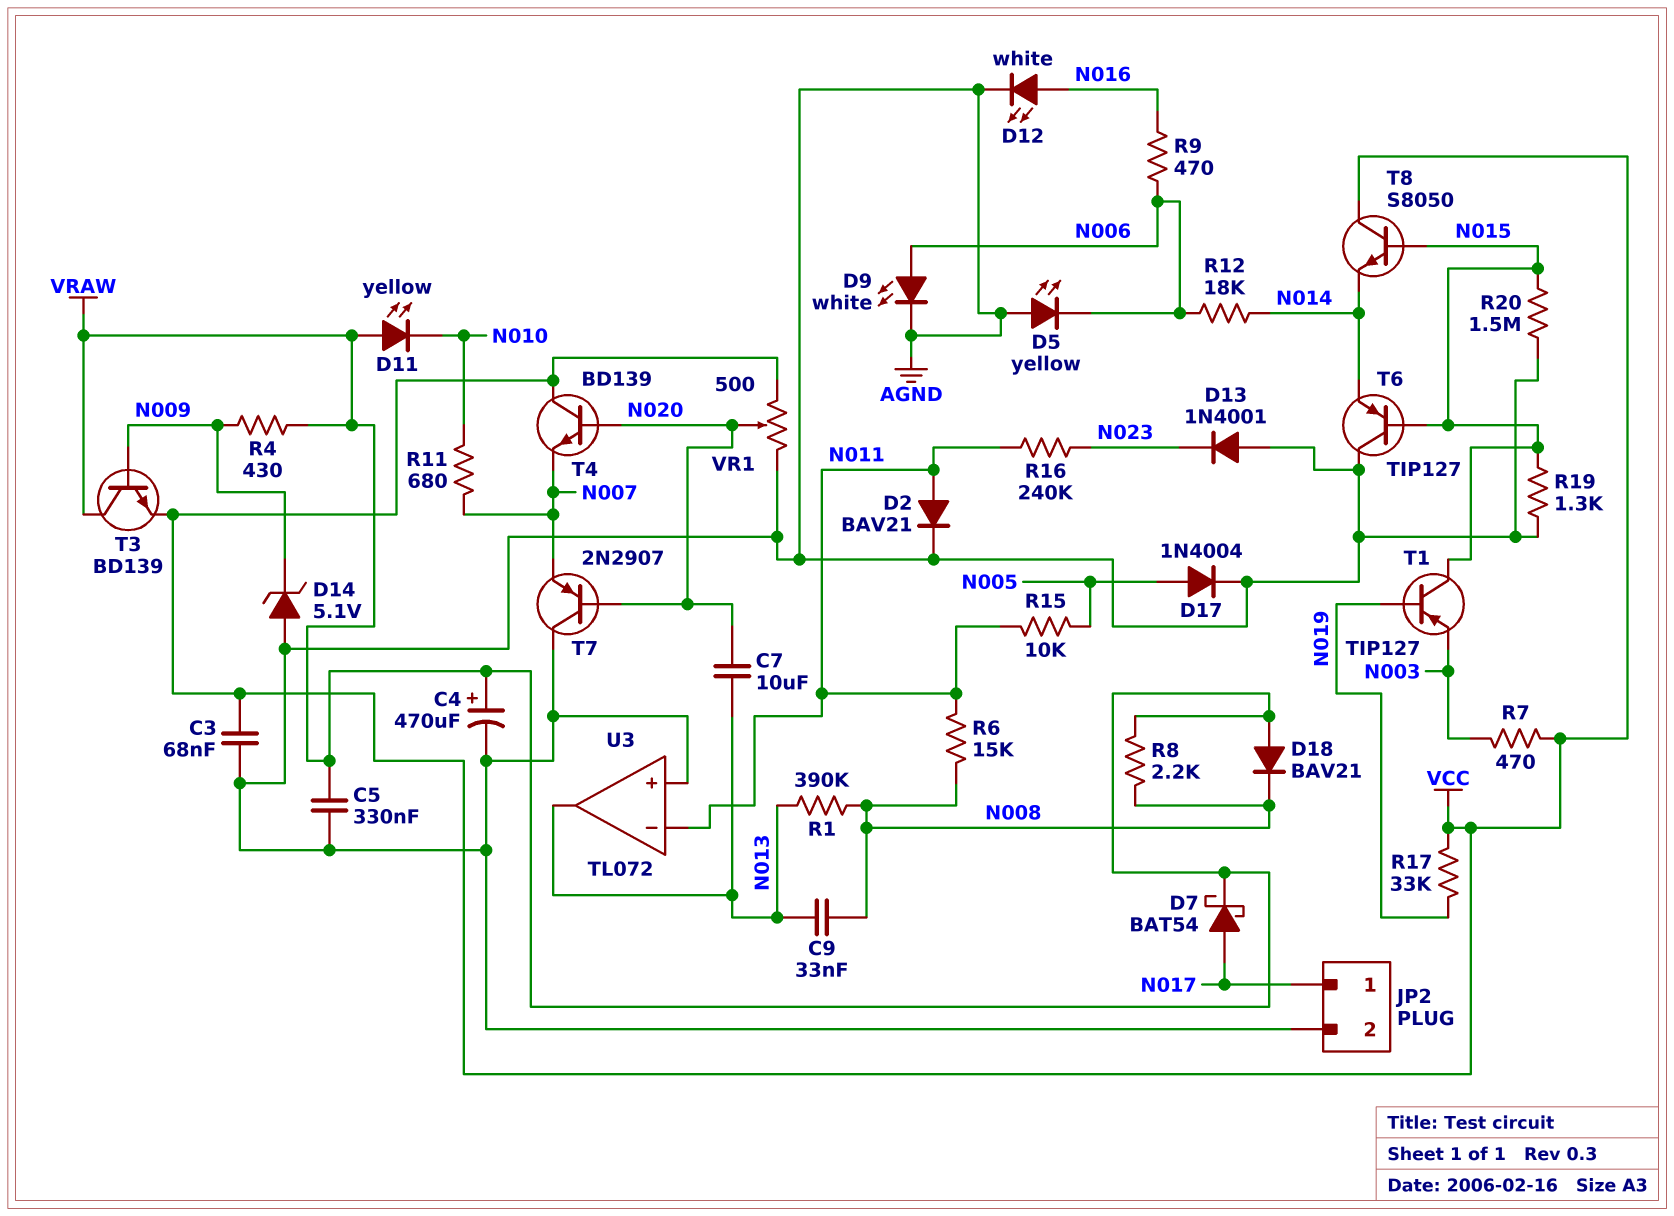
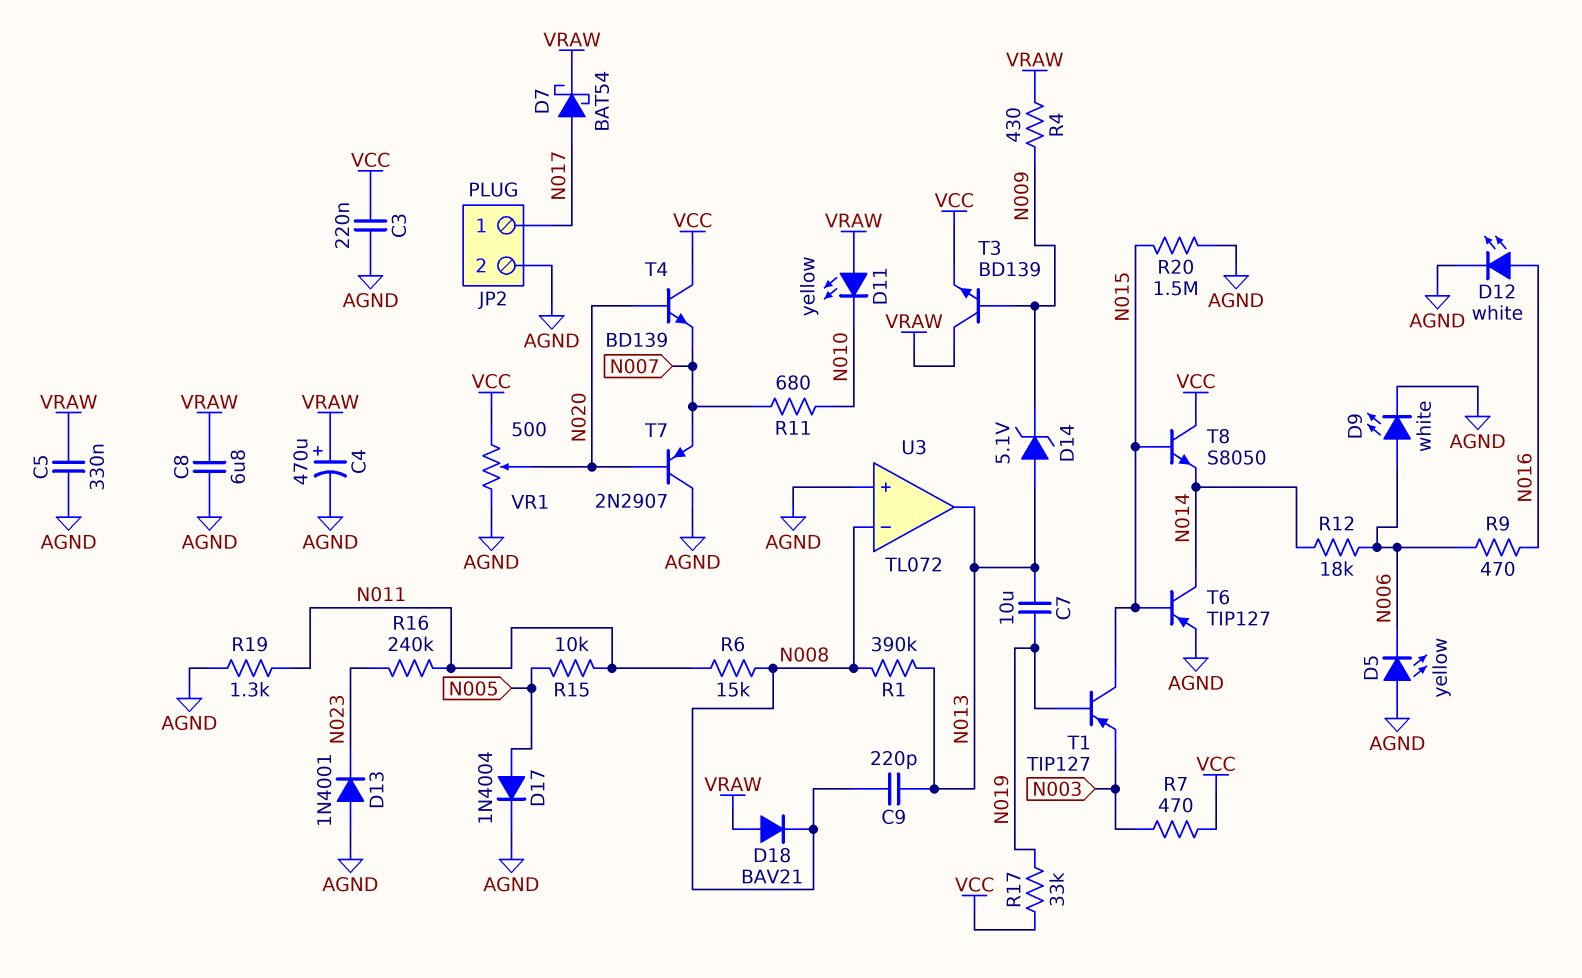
C3: 68nF (AGND, VCC) -> 220nF (AGND, VCC)
C7: 10uF (N013, N020) -> 10uF (N013, N019)
C8: none -> 6.8uF (AGND, VRAW)
C9: 33nF (N008, N013) -> 220pF (N008, N013)
D2: diode BAV21 (A N011, K AGND) -> none
D14: zener 5.1V (A AGND, K N009) -> zener 5.1V (A N013, K N009)
R8: 2.2k (N008, VRAW) -> none
R19: 1.3k (AGND, N015) -> 1.3k (AGND, N011)
T6: PNP TIP127 (B N015, C AGND, E N014) -> PNP TIP127 (B N015, C N014, E AGND)
U3 pin in-: N011 -> N008

